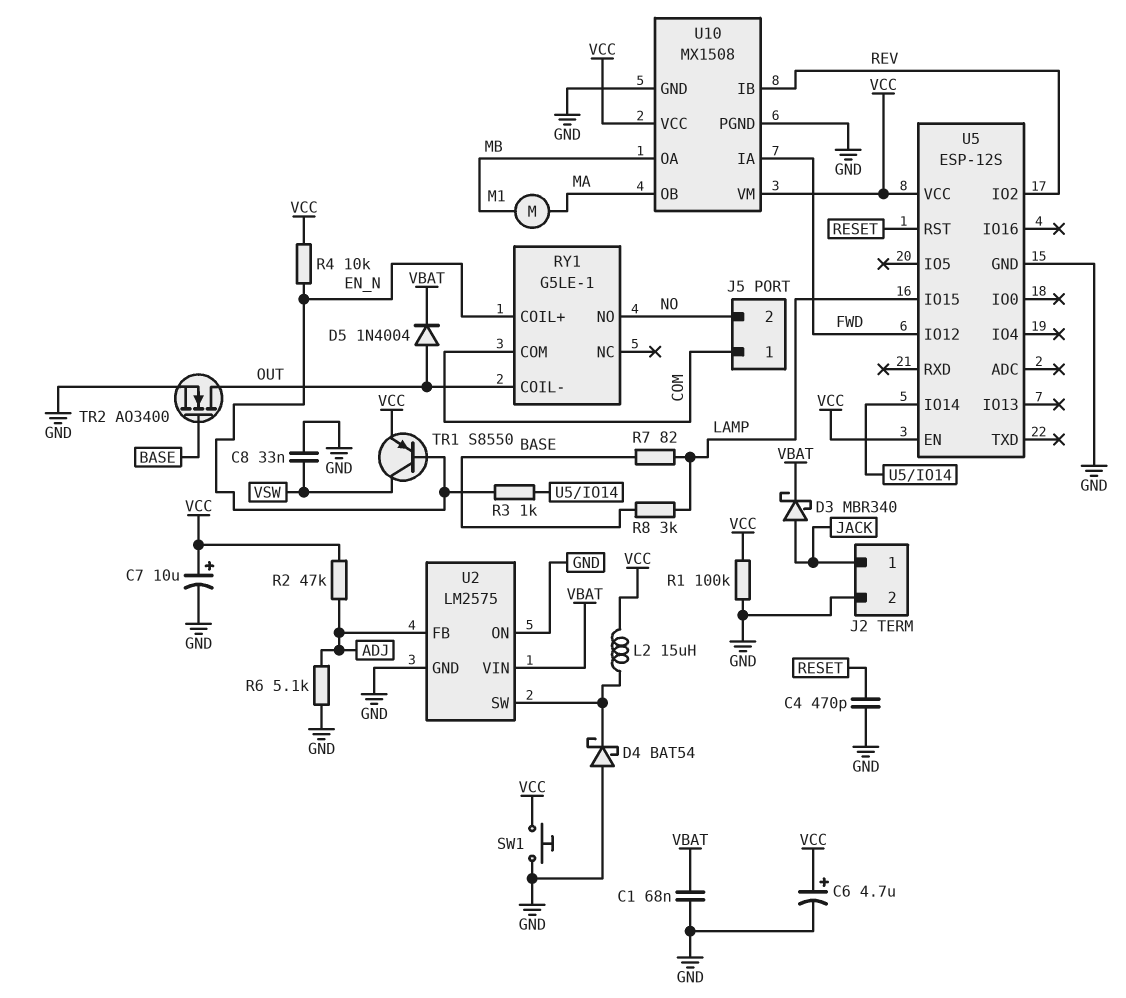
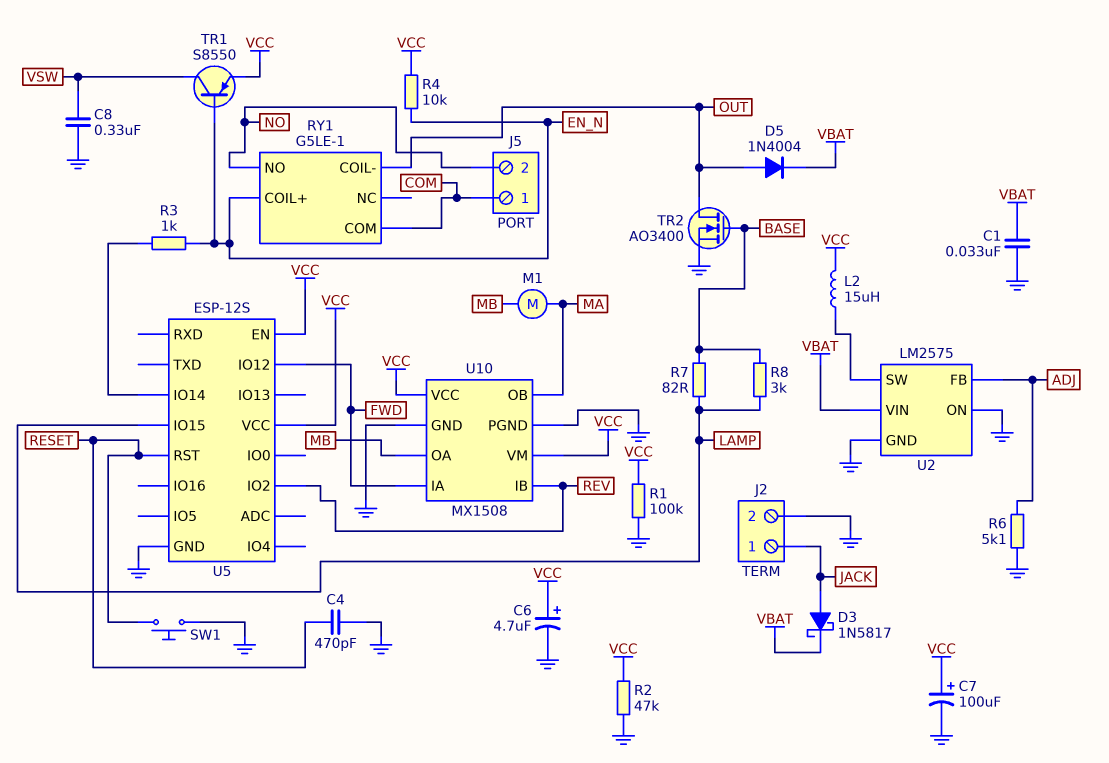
C1: 68nF (GND, VBAT) -> 33nF (GND, VBAT)
C7: 10uF (plus VCC, minus GND) -> 100uF (plus VCC, minus GND)
C8: 33nF (GND, VSW) -> 330nF (GND, VSW)
D3: schottky MBR340 (A JACK, K VBAT) -> schottky 1N5817 (A JACK, K VBAT)
D4: schottky BAT54 (A GND, K U2/SW) -> none
R2: 47k (ADJ, VCC) -> 47k (GND, VCC)
SW1: button (GND, VCC) -> button (GND, RESET)

